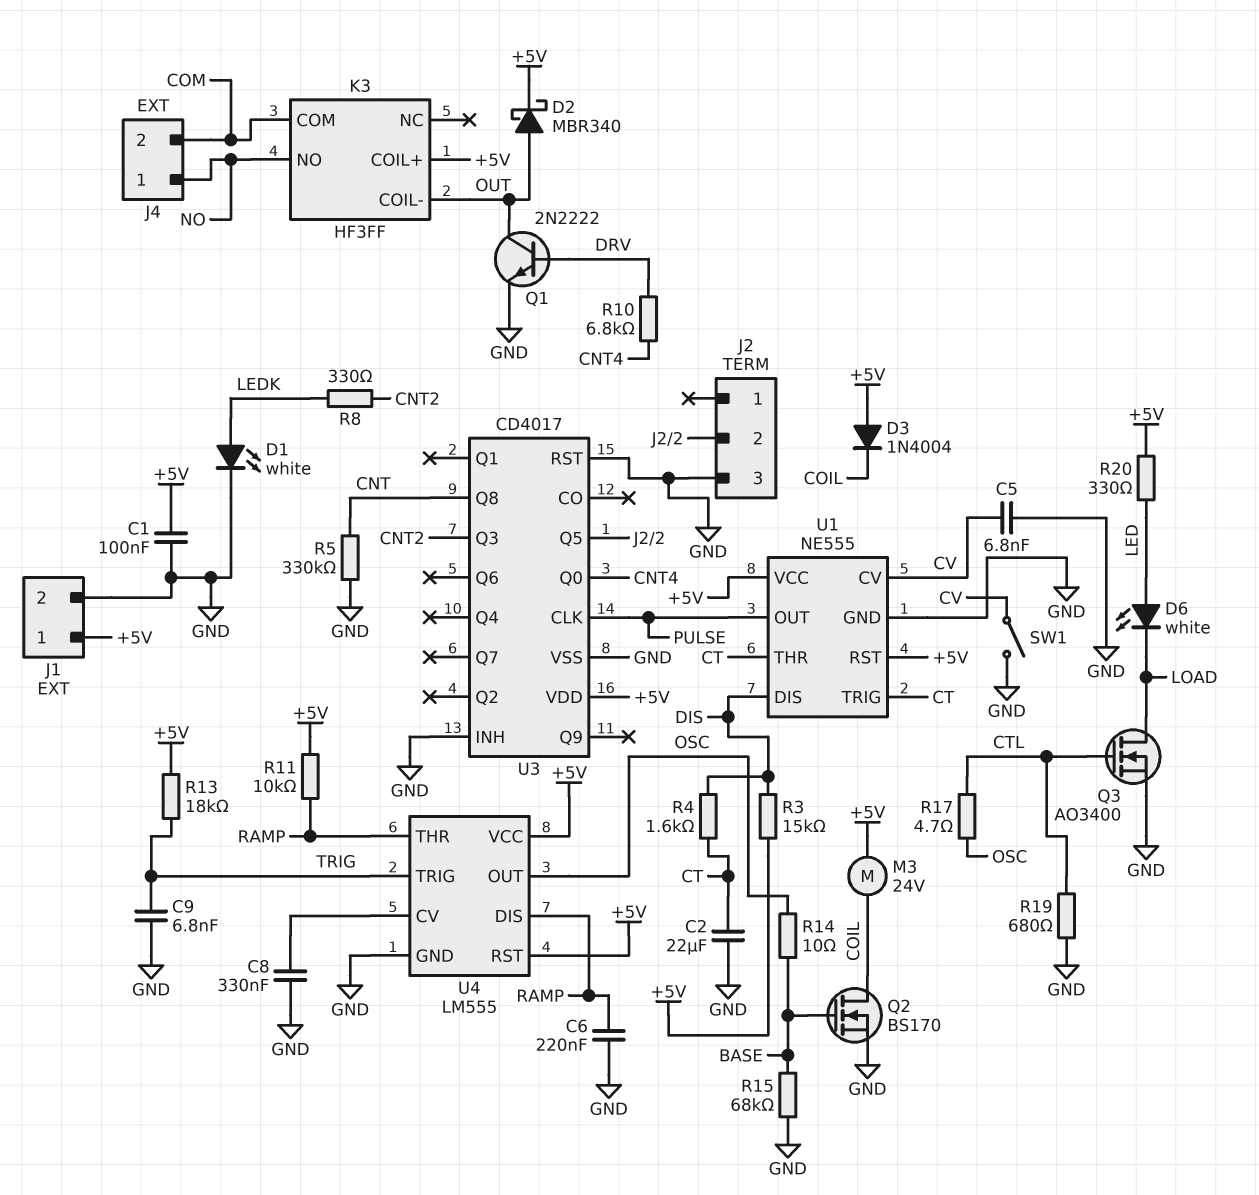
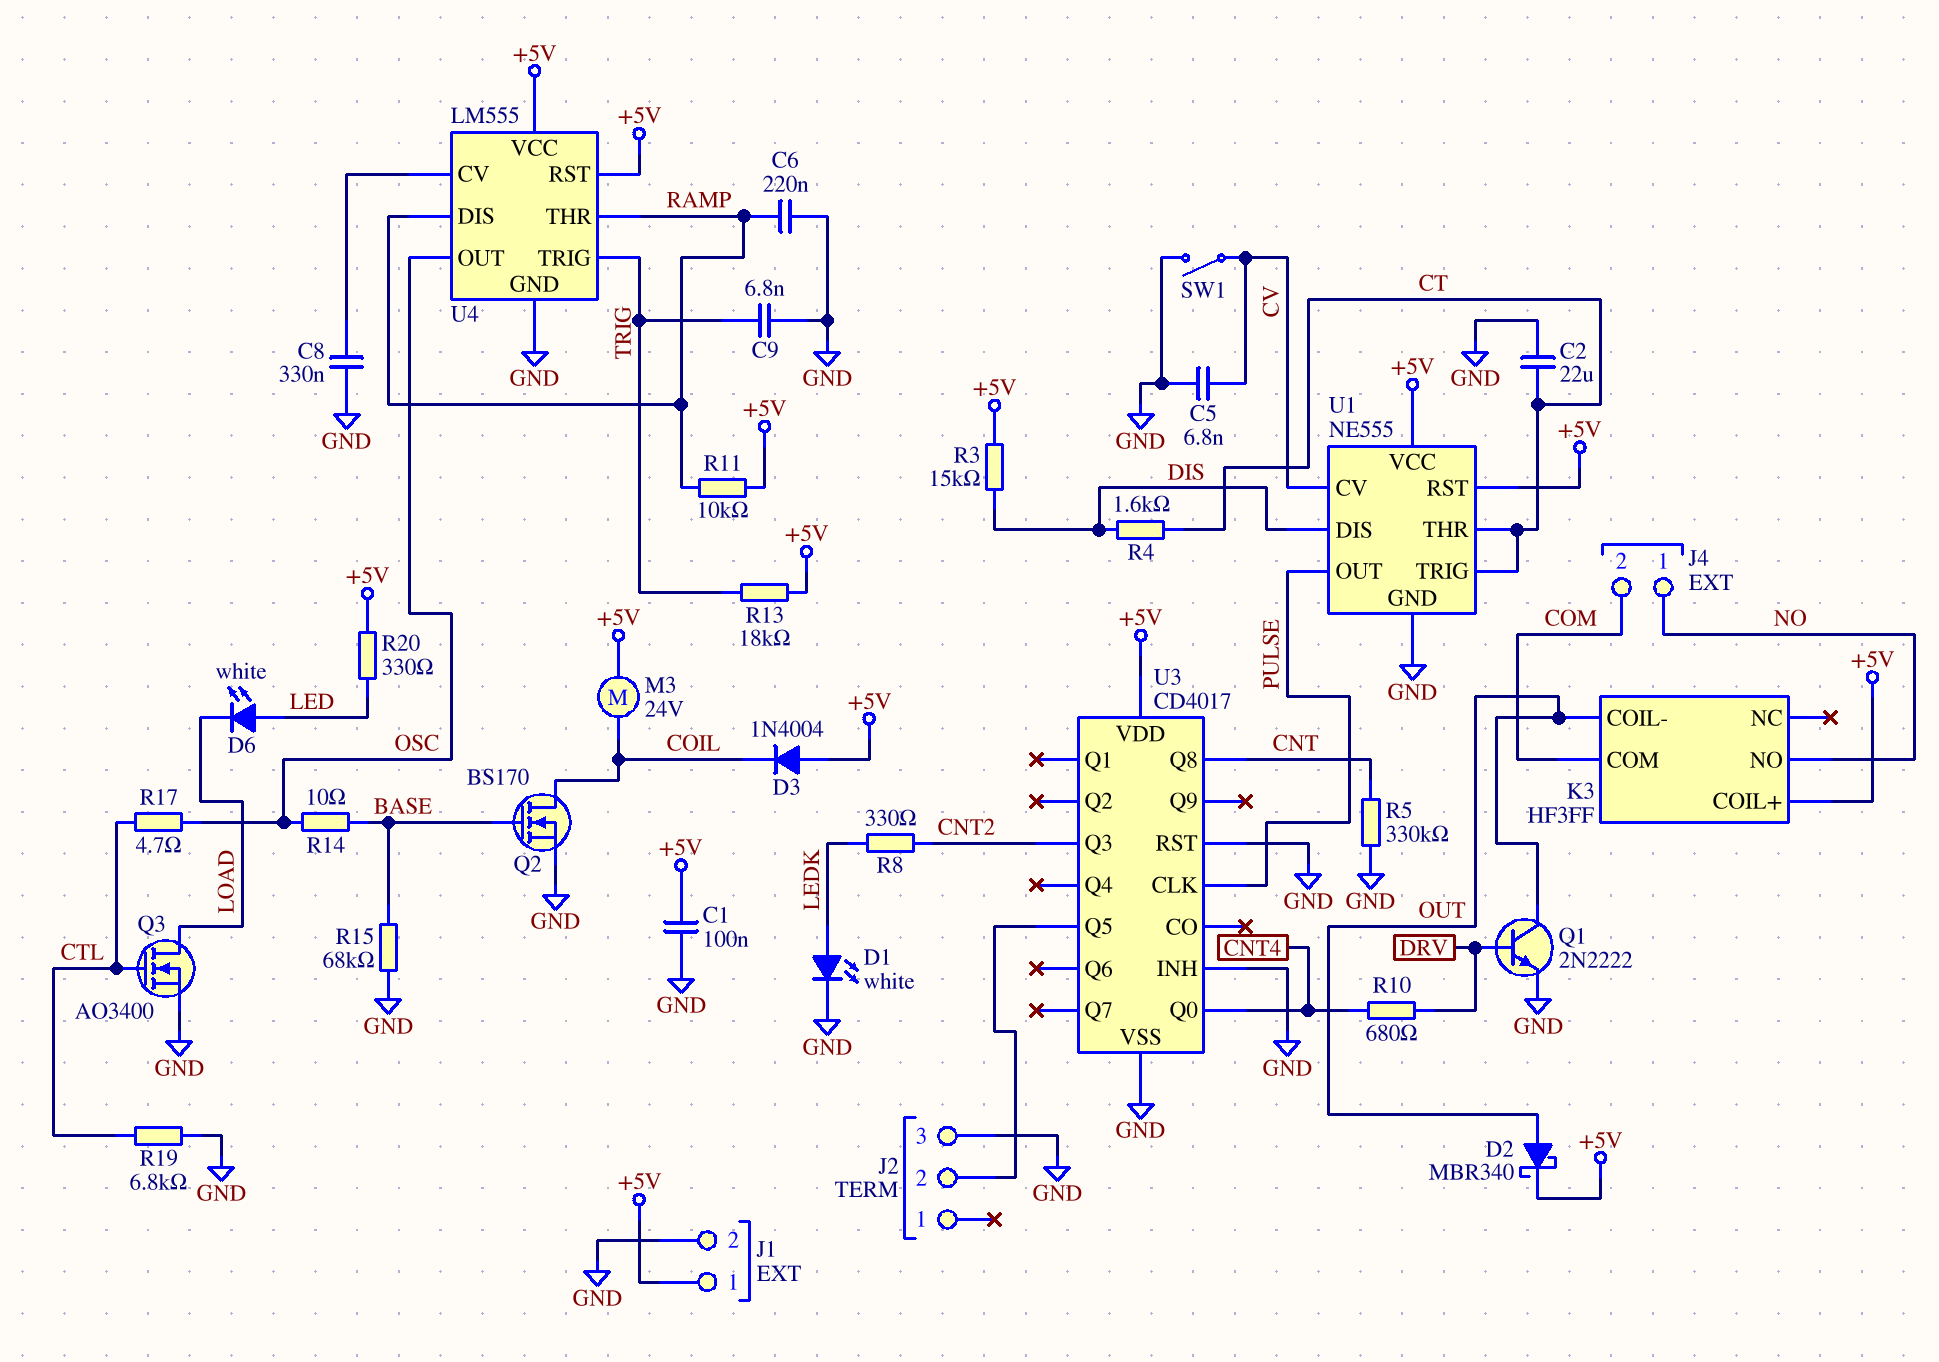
R10: 6.8k (CNT4, DRV) -> 680 (CNT4, DRV)
R19: 680 (CTL, GND) -> 6.8k (CTL, GND)

